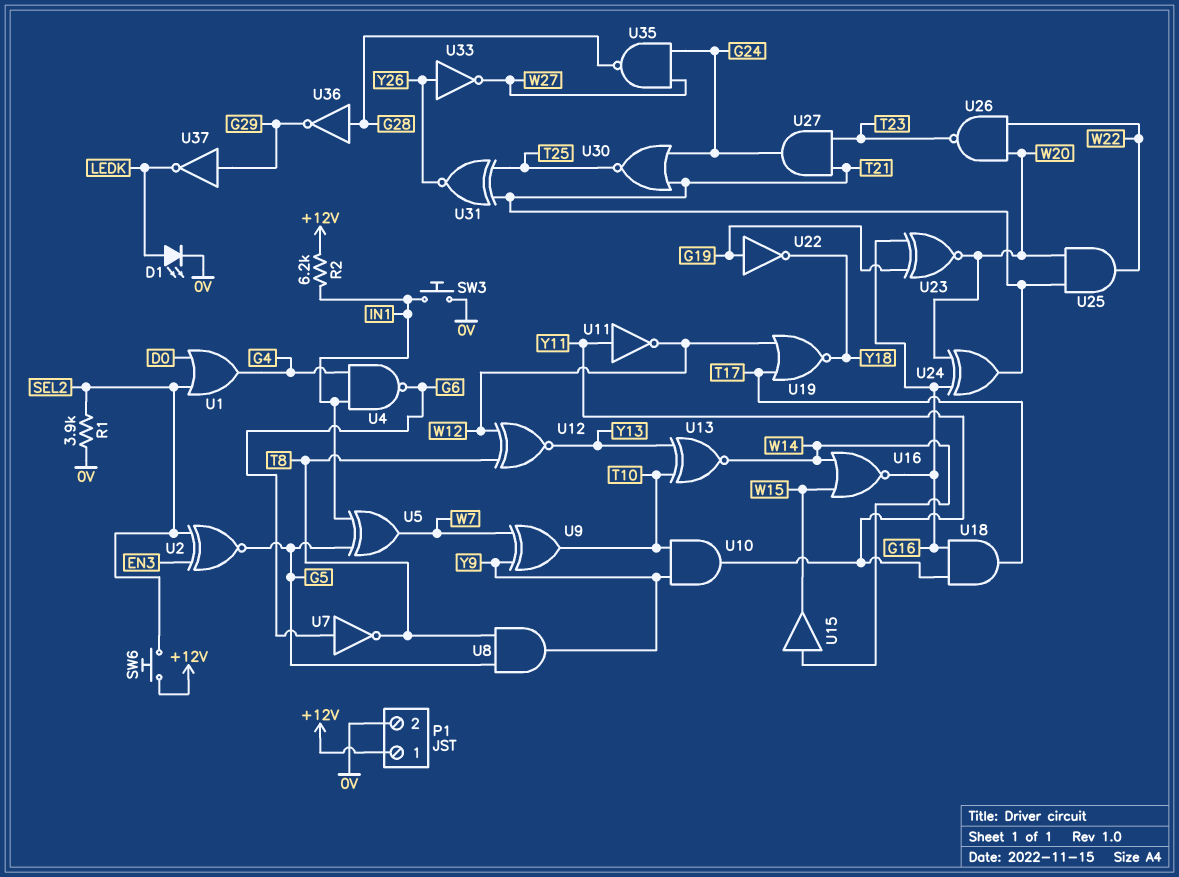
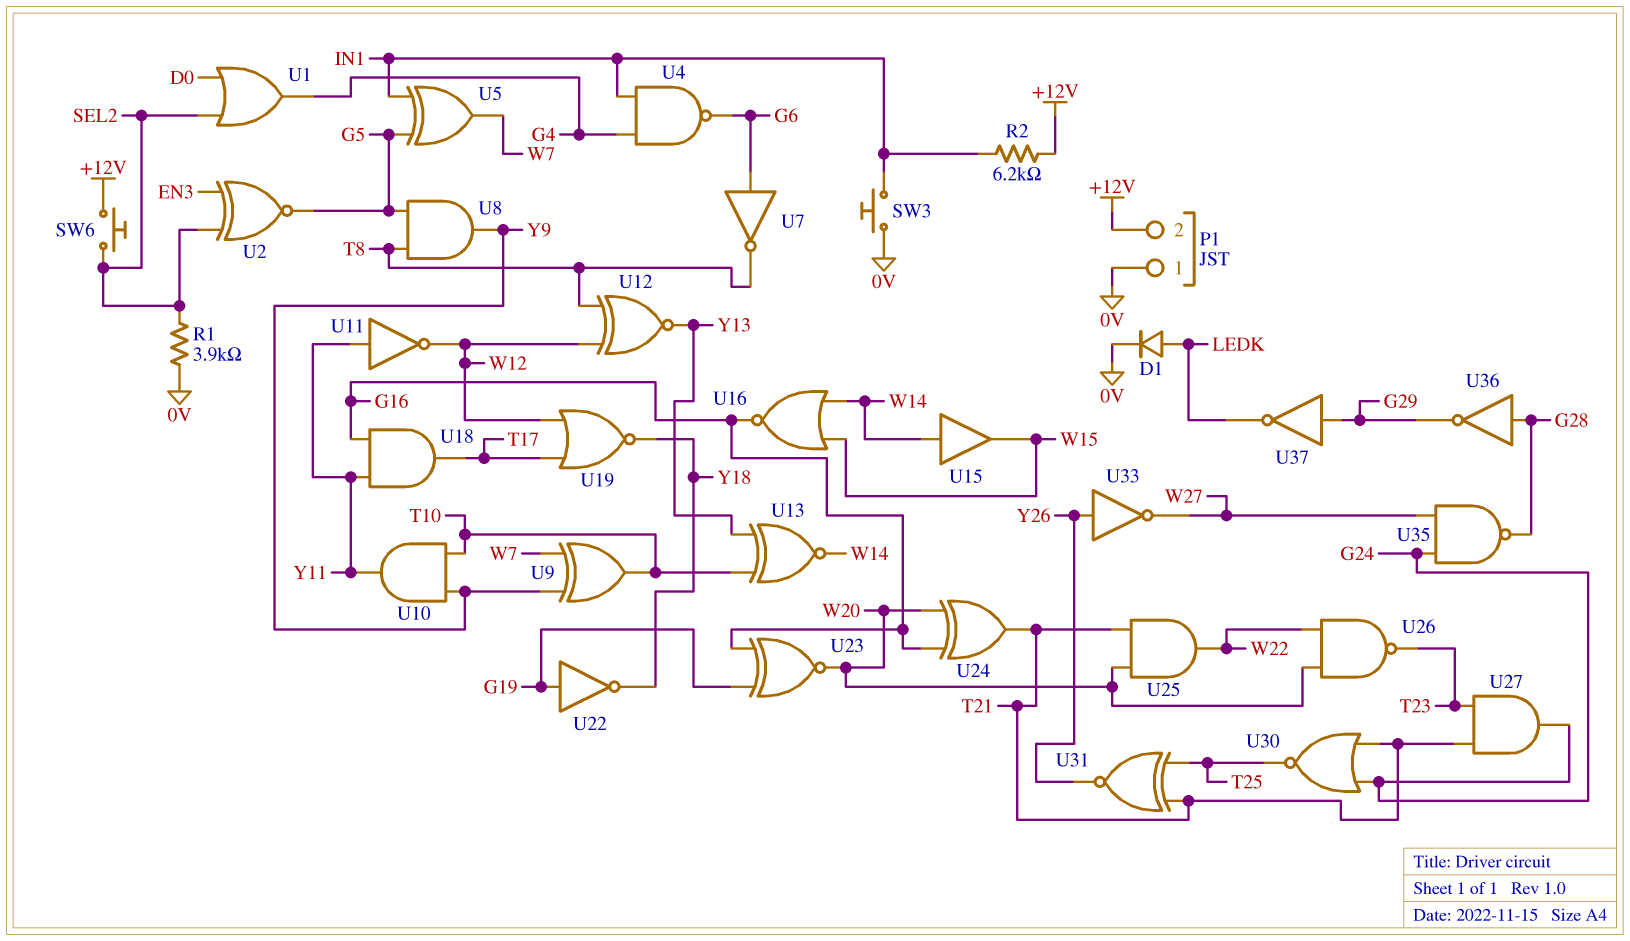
D1: LED (A LEDK, K 0V) -> diode (A LEDK, K 0V)
P1 pin 1: +12V -> 0V
P1 pin 2: 0V -> +12V

